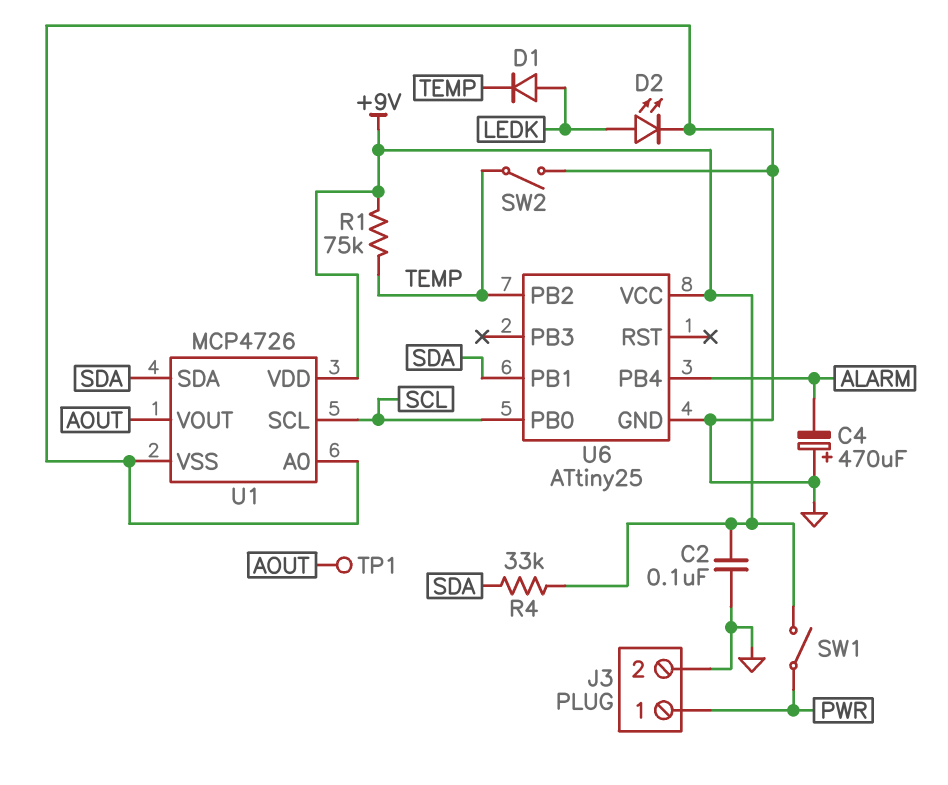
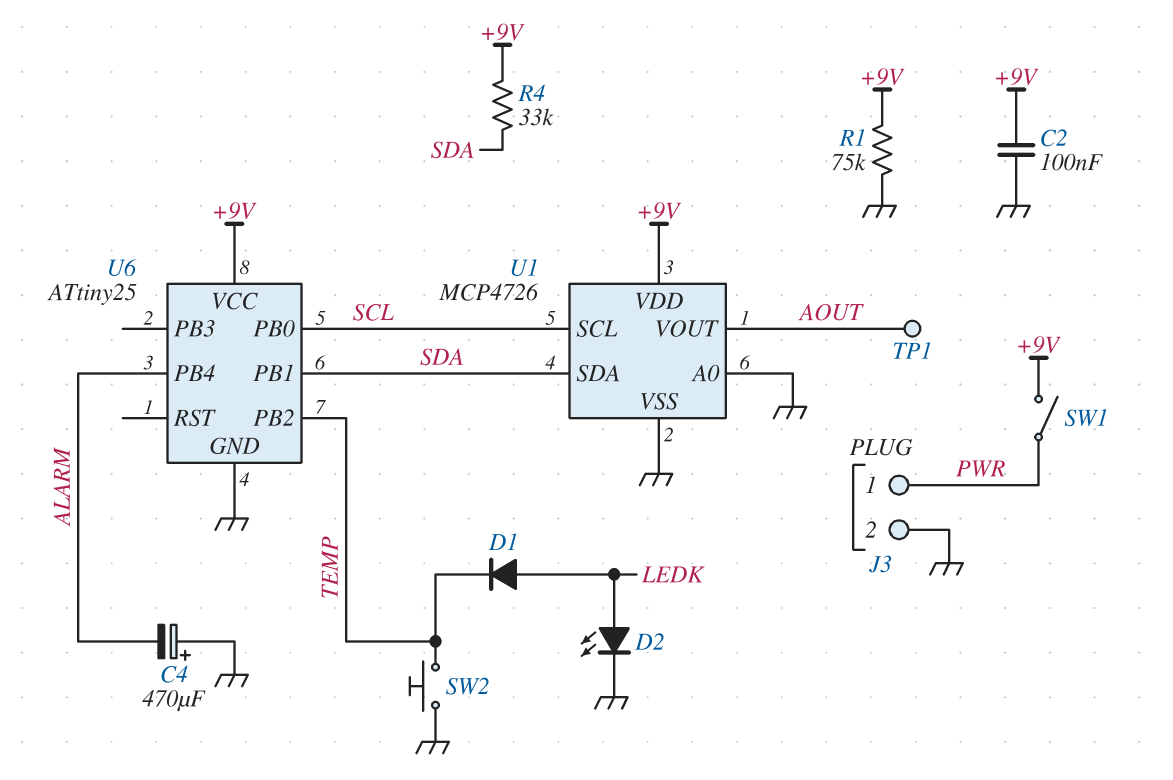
R1: 75k (+9V, TEMP) -> 75k (+9V, GND)
SW2: switch (GND, TEMP) -> button (GND, TEMP)

